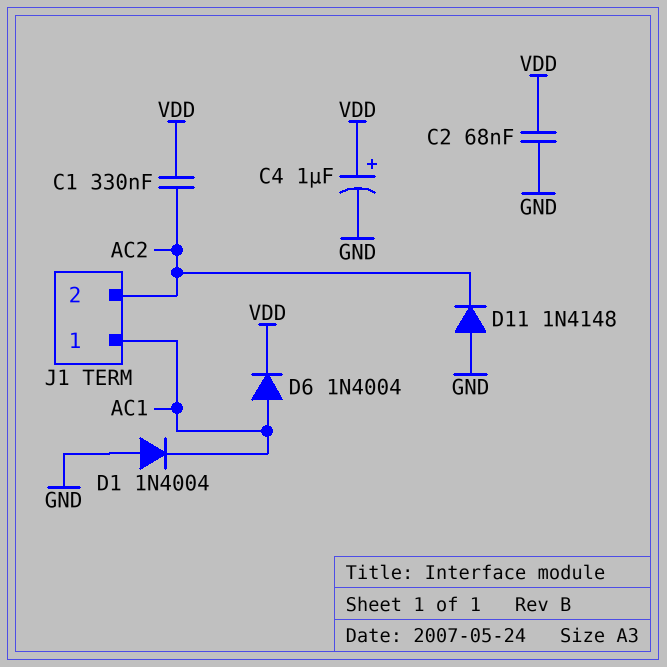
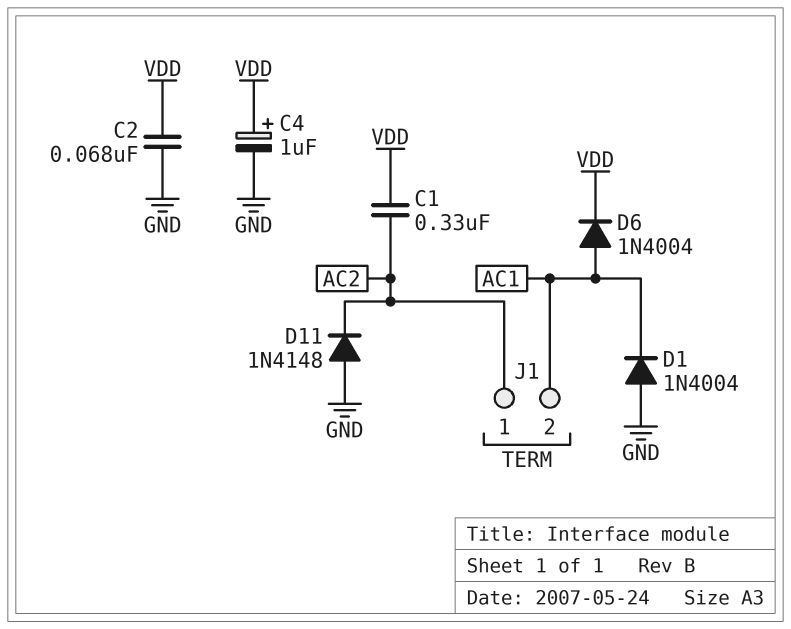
J1 pin 1: AC1 -> AC2
J1 pin 2: AC2 -> AC1

